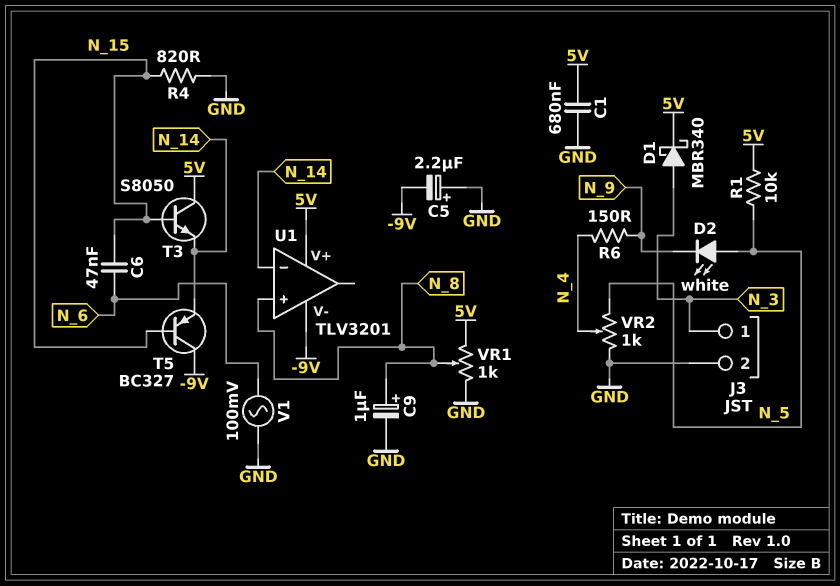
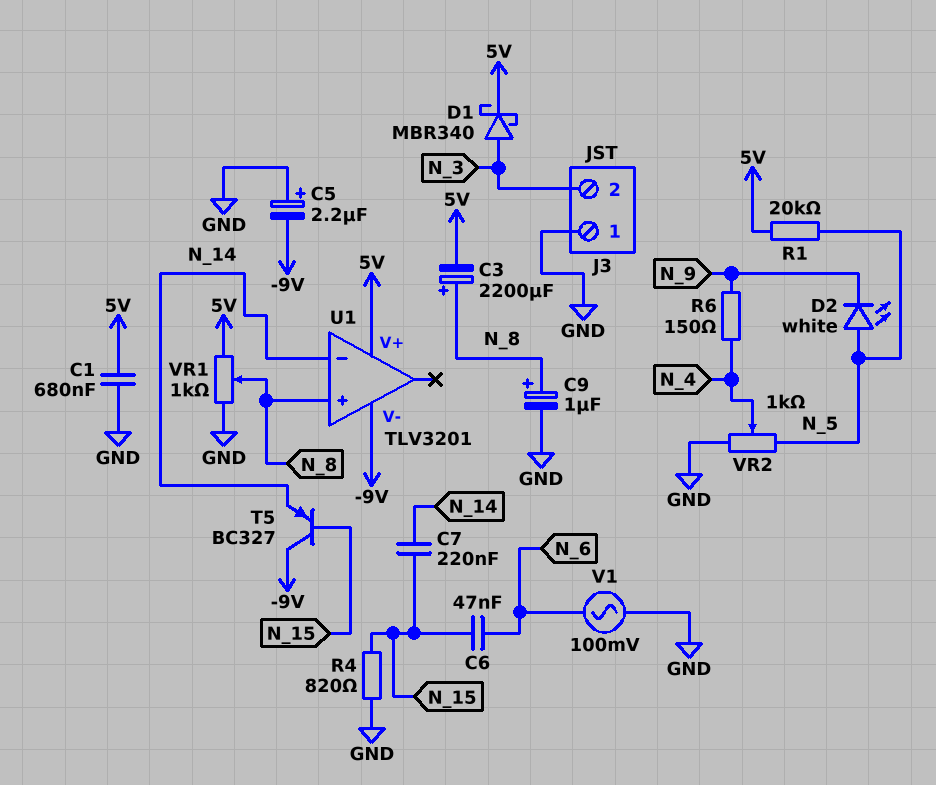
C3: none -> 2200uF (plus N_8, minus 5V)
C7: none -> 220nF (N_14, N_15)
J3 pin 1: N_3 -> GND
J3 pin 2: GND -> N_3
R1: 10k (5V, N_5) -> 20k (5V, N_5)
T3: NPN S8050 (B N_15, C 5V, E N_14) -> none

